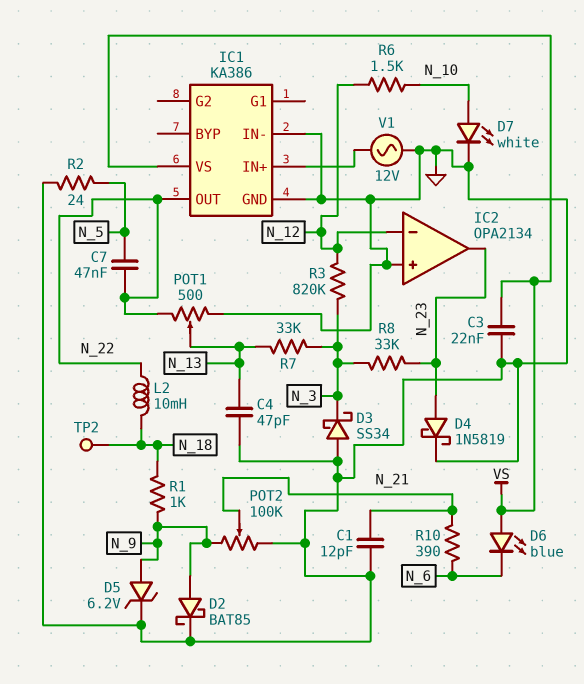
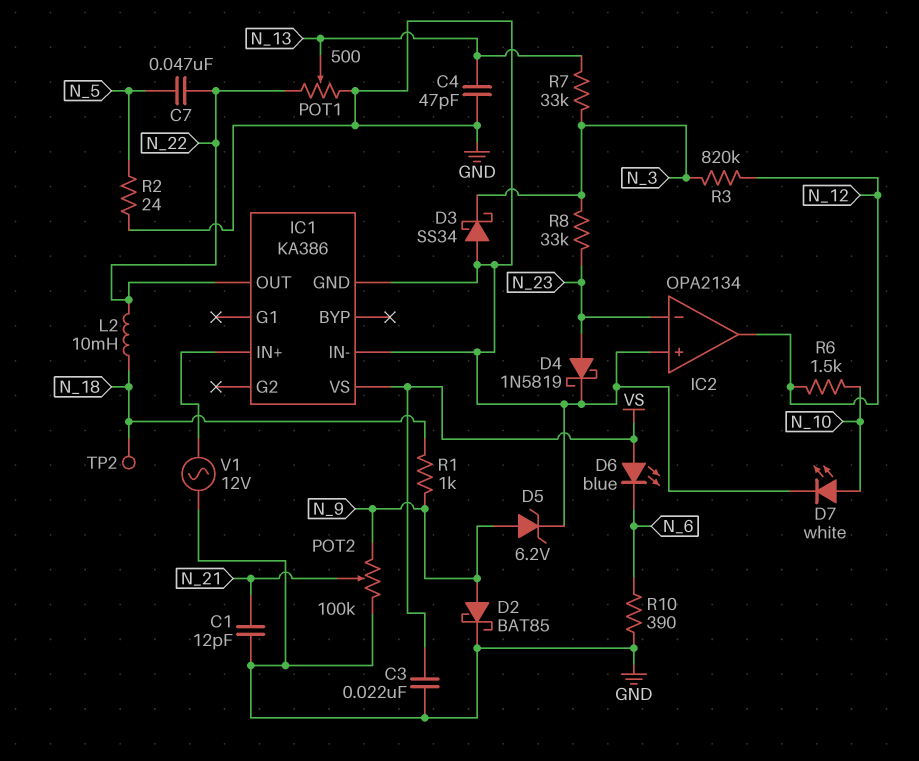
IC2 pin in-: N_12 -> N_23
IC2 pin out: N_23 -> N_12
R10: 390 (N_6, N_21) -> 390 (GND, N_6)

